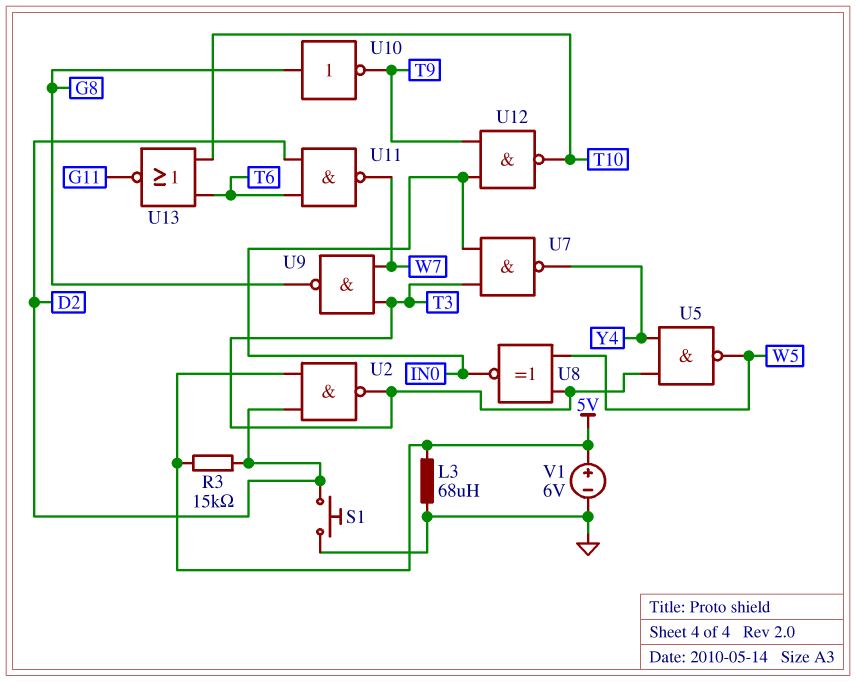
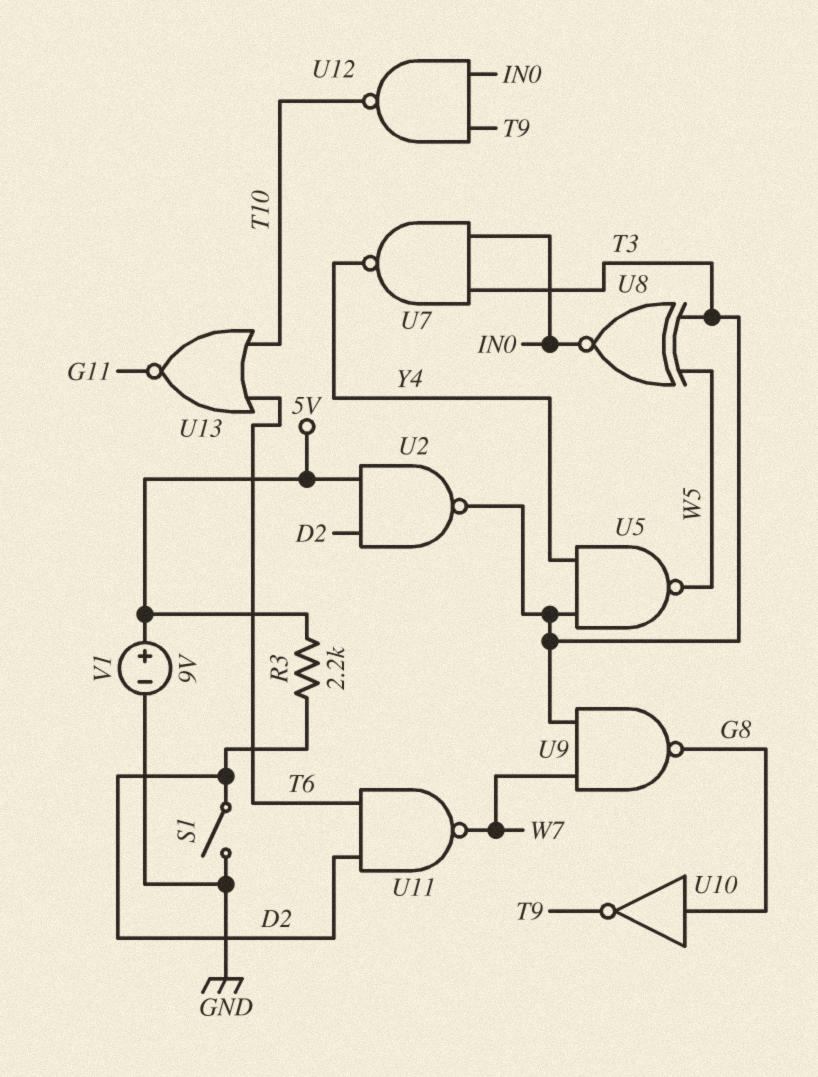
L3: 68uH (5V, GND) -> none
R3: 15k (5V, D2) -> 2.2k (5V, D2)
S1: button (D2, GND) -> switch (D2, GND)
V1: 6V (plus 5V, minus GND) -> 9V (plus 5V, minus GND)

